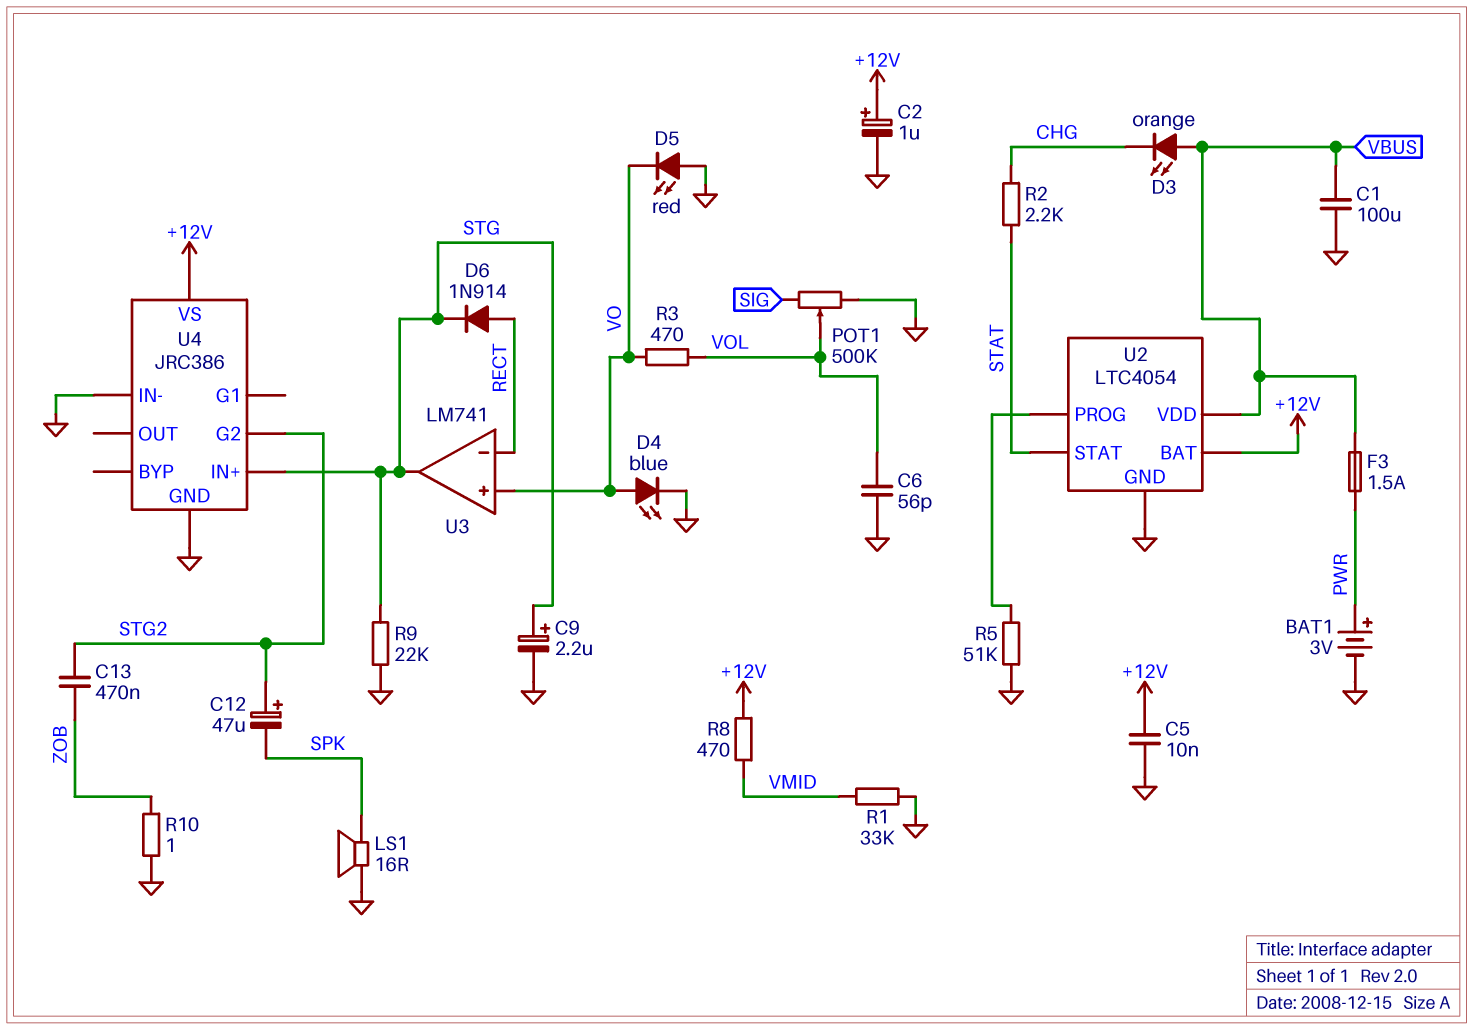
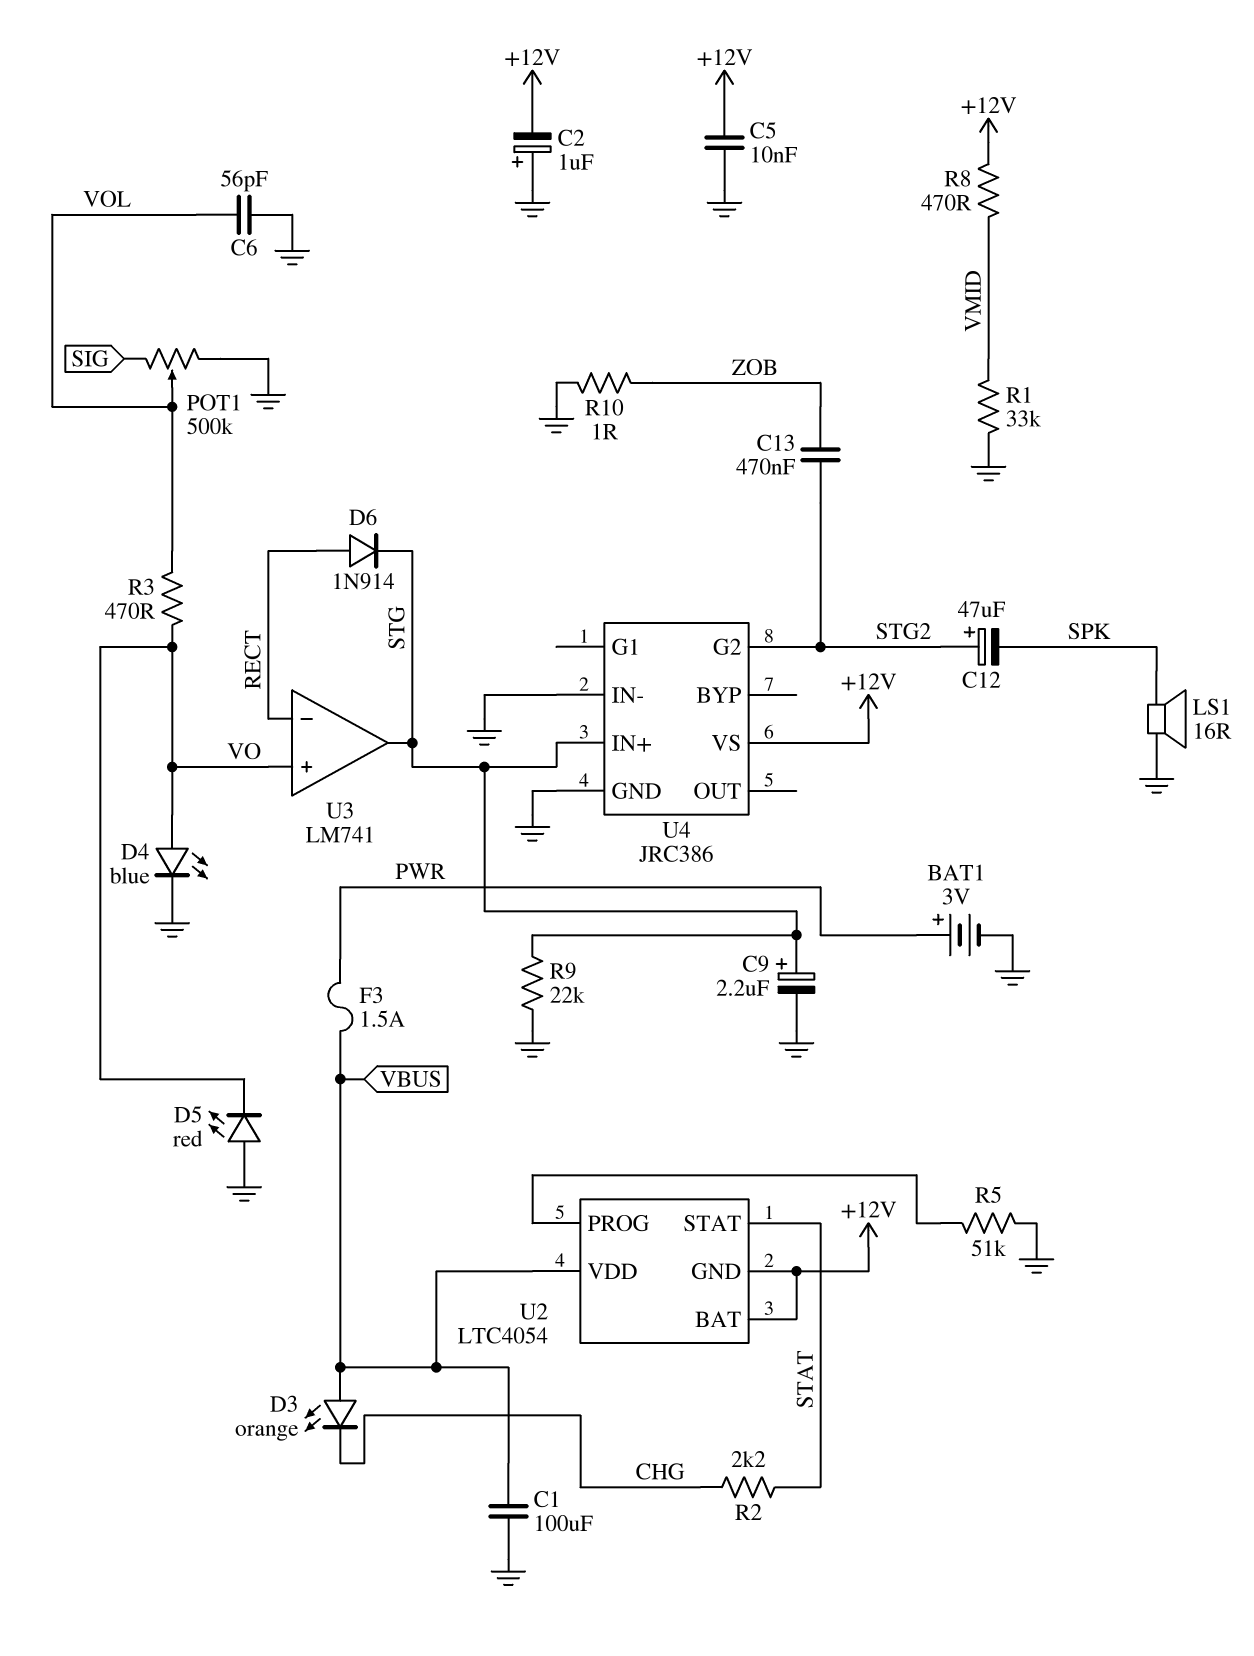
C2: 1uF (plus +12V, minus GND) -> 1uF (plus GND, minus +12V)
U2 pin GND: GND -> +12V

